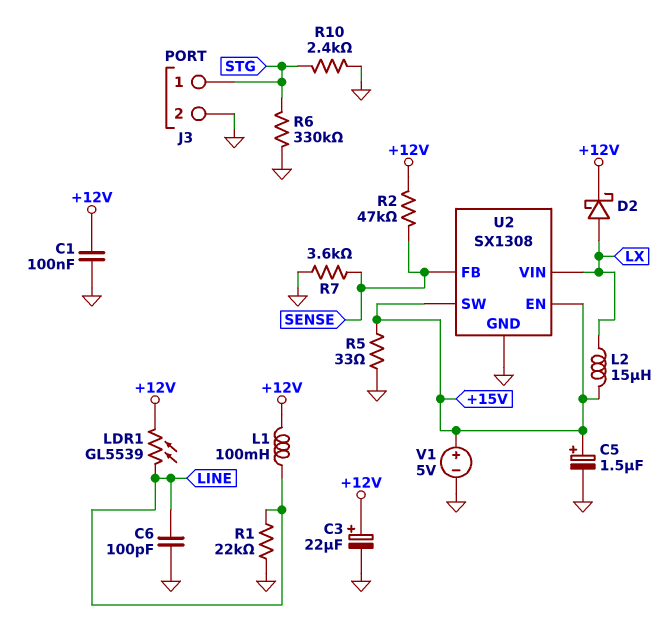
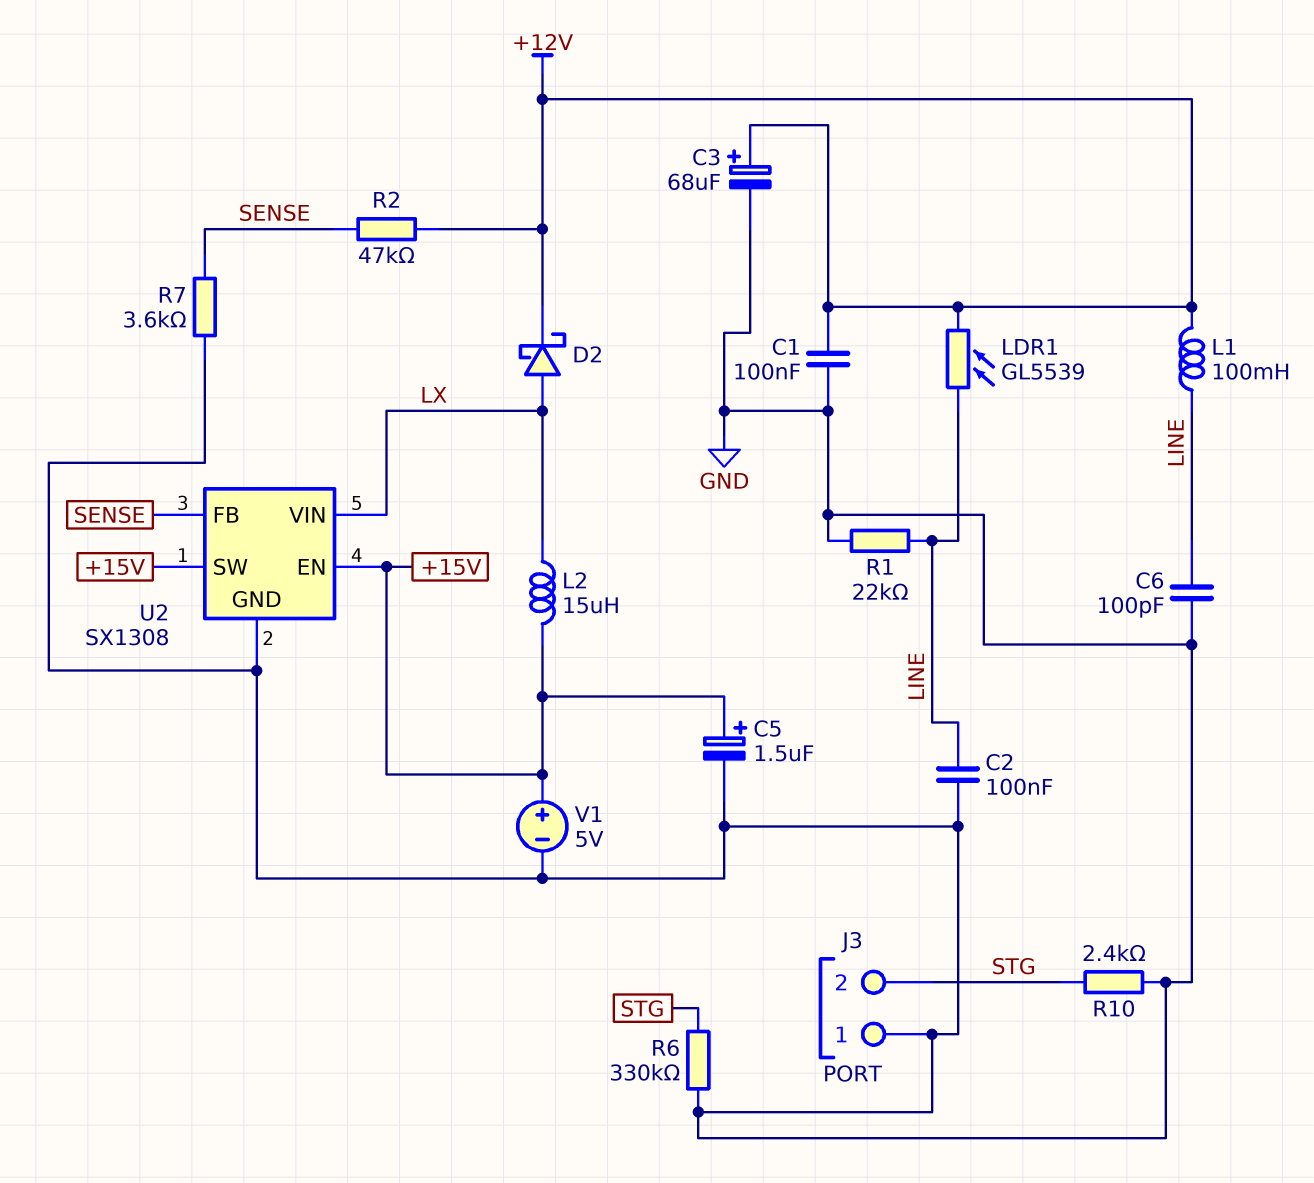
C2: none -> 100nF (GND, LINE)
C3: 22uF (plus +12V, minus GND) -> 68uF (plus +12V, minus GND)
J3 pin 1: STG -> GND
J3 pin 2: GND -> STG
R5: 33 (+15V, GND) -> none

